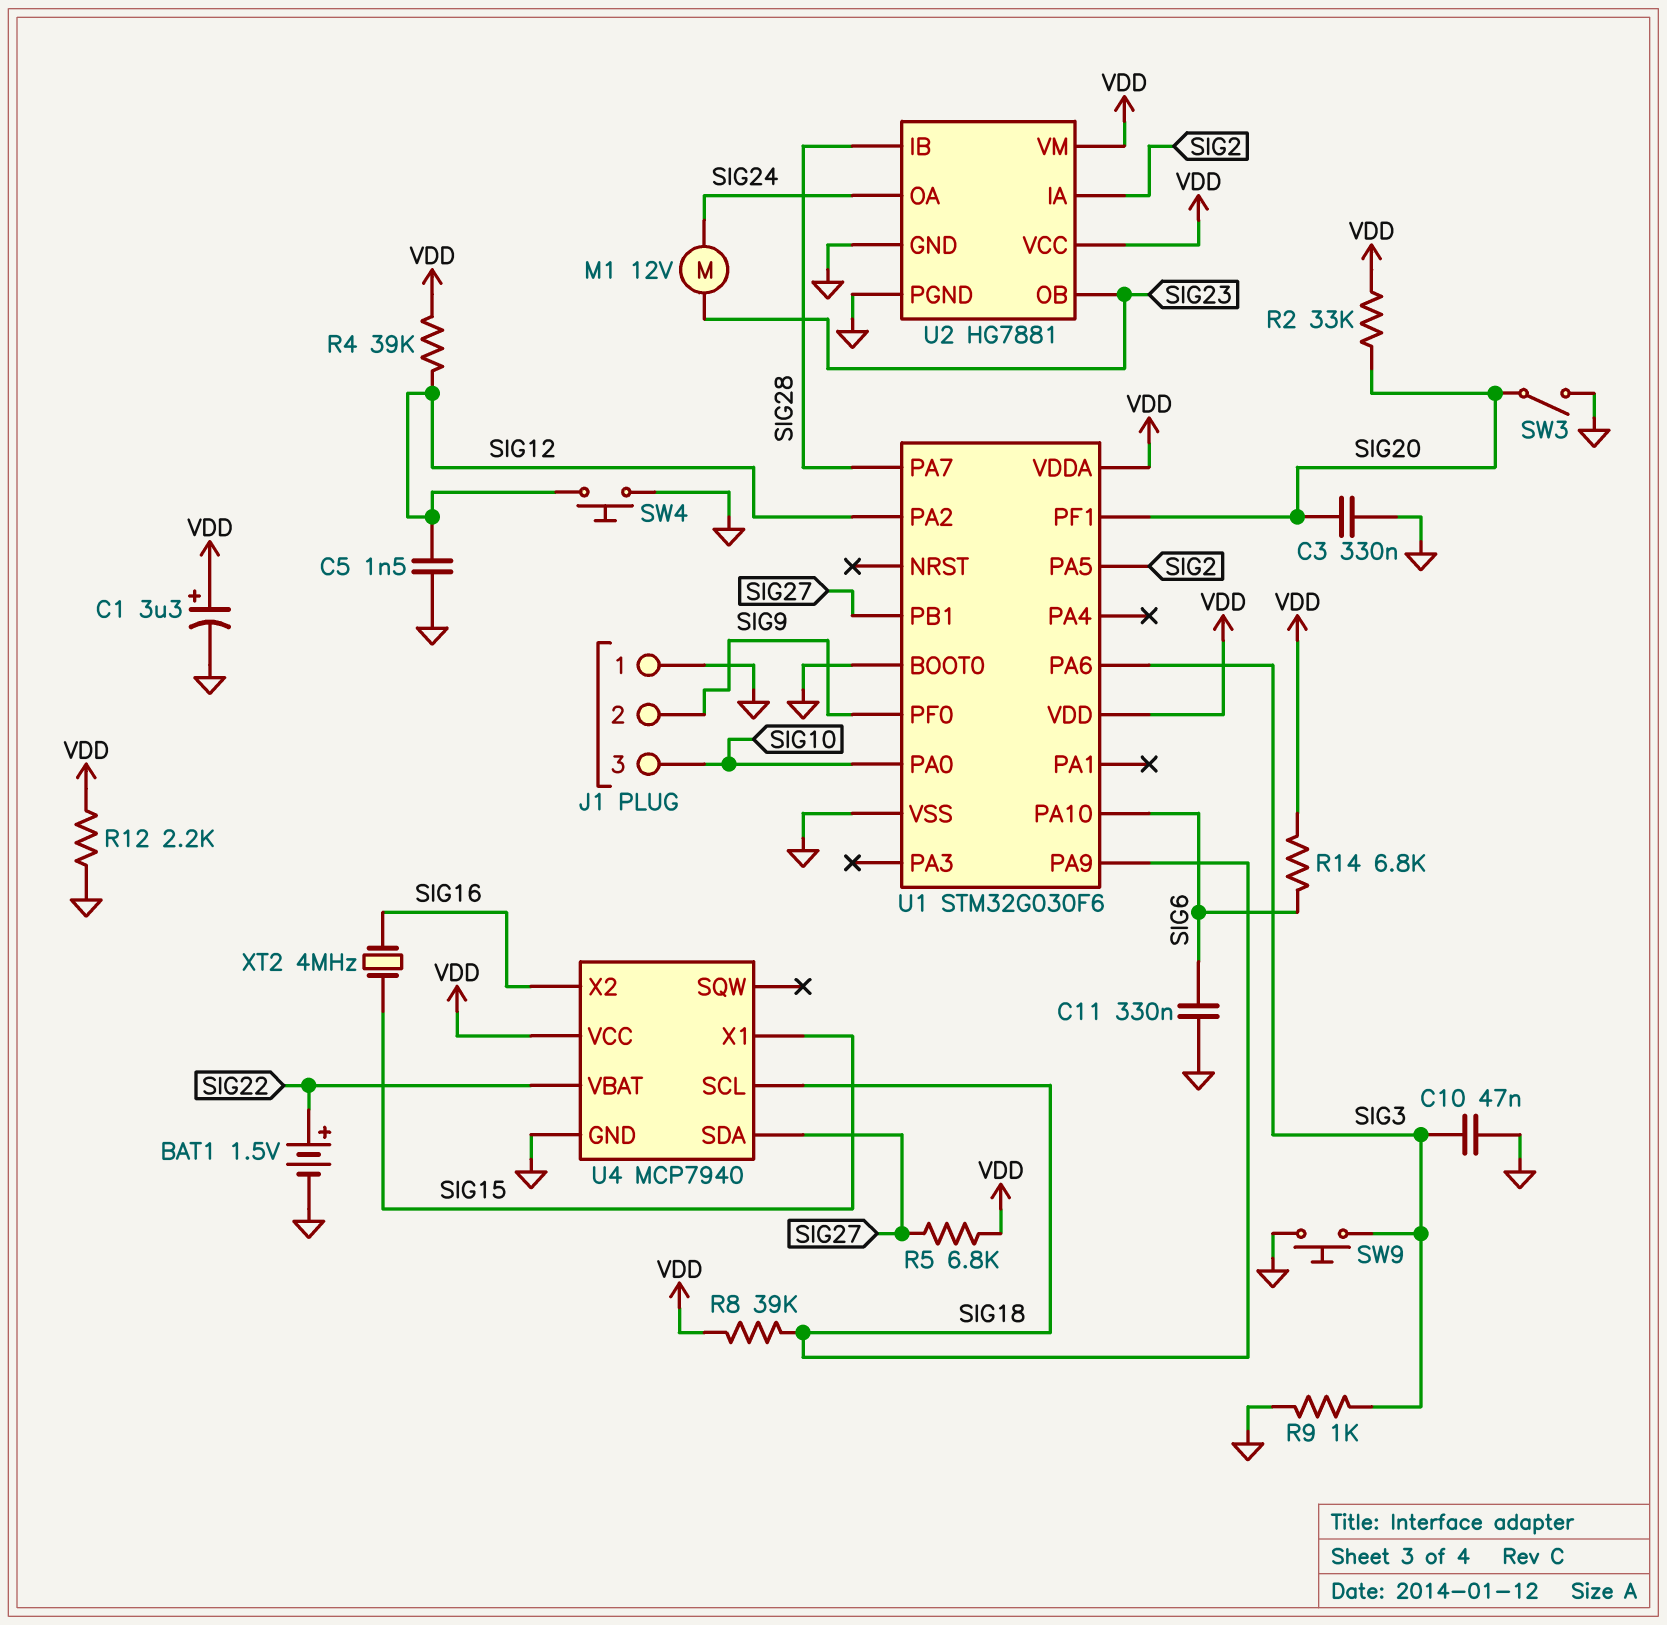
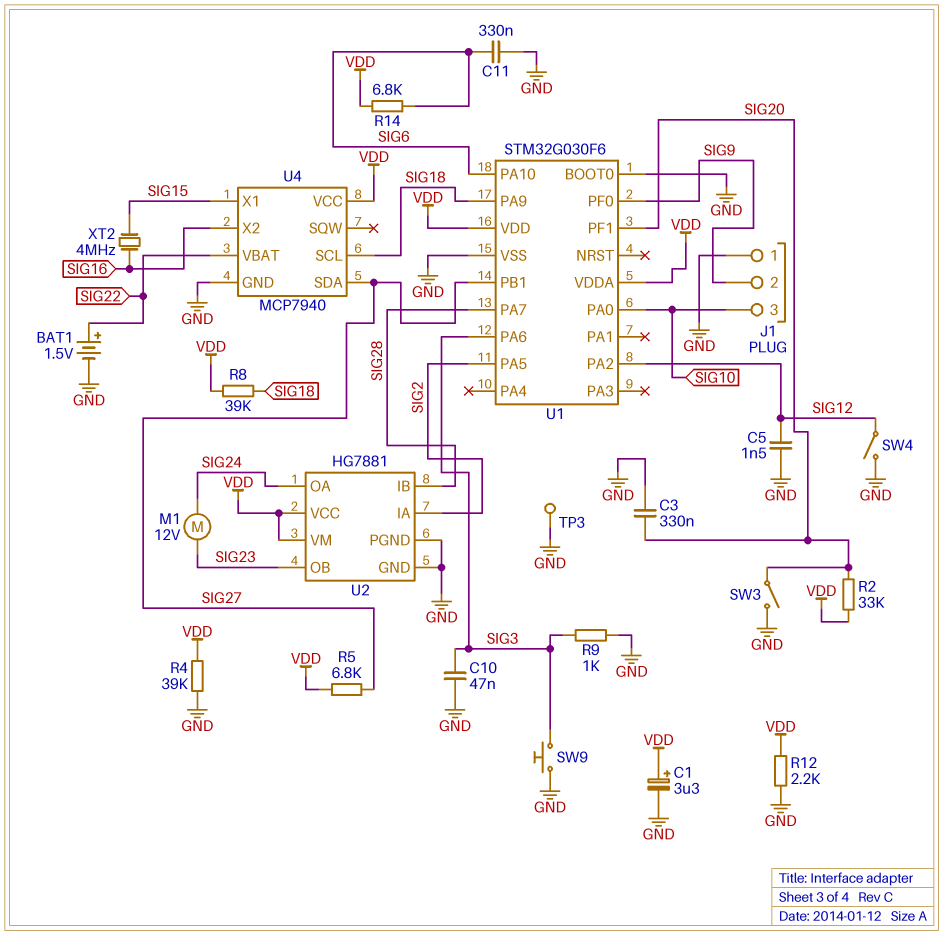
R4: 39k (SIG12, VDD) -> 39k (GND, VDD)
SW4: button (GND, SIG12) -> switch (GND, SIG12)
TP3: none -> test point (GND)

